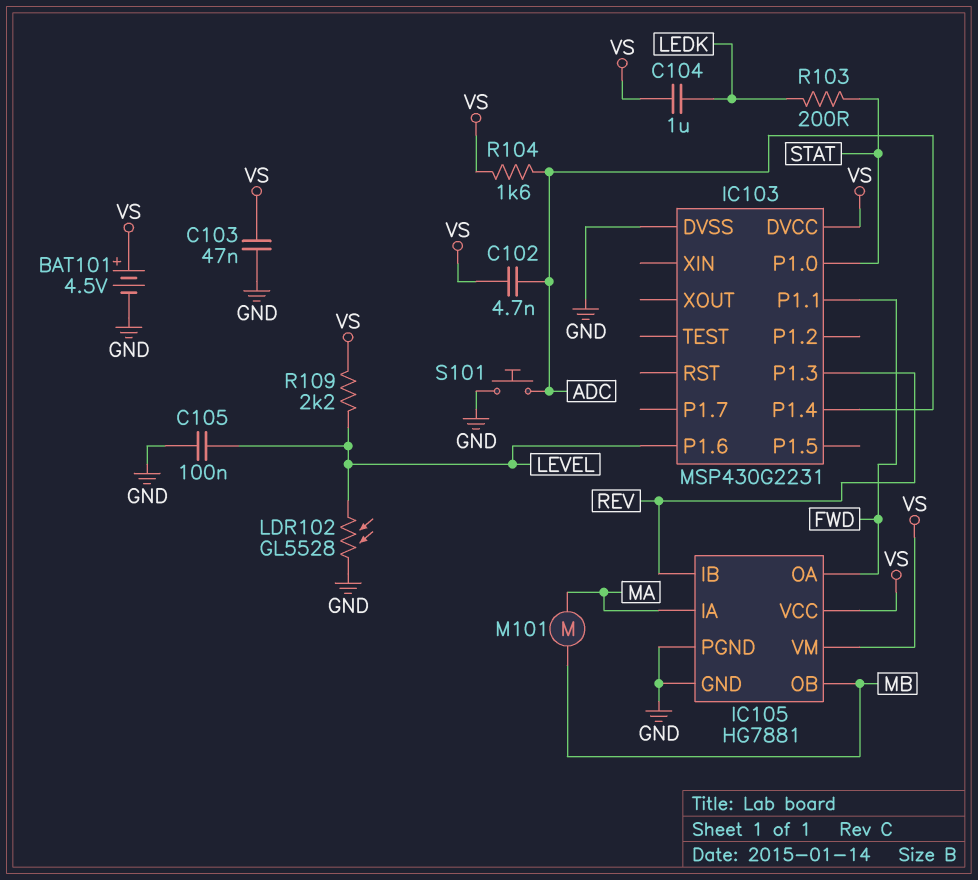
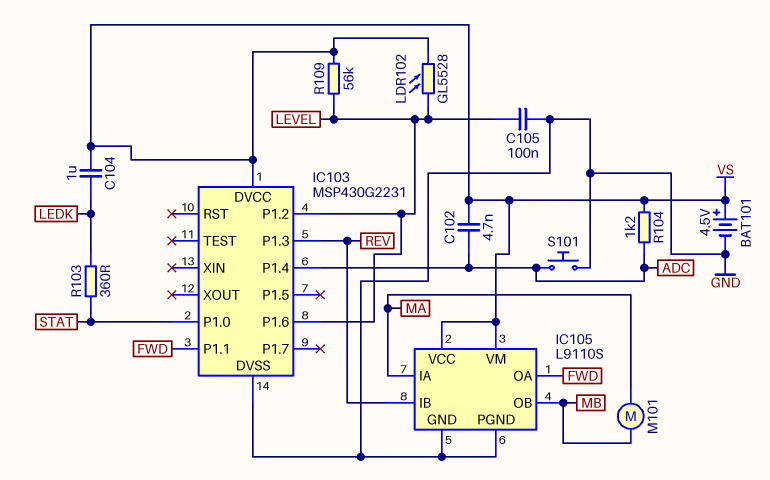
C103: 47nF (GND, VS) -> none
IC103 pin P1.2: none -> LEVEL
IC105: HG7881 -> L9110S
LDR102: GL5528 (GND, LEVEL) -> GL5528 (LEVEL, VS)
R103: 200 (LEDK, STAT) -> 360 (LEDK, STAT)
R104: 1.6k (ADC, VS) -> 1.2k (ADC, VS)
R109: 2.2k (LEVEL, VS) -> 56k (LEVEL, VS)

